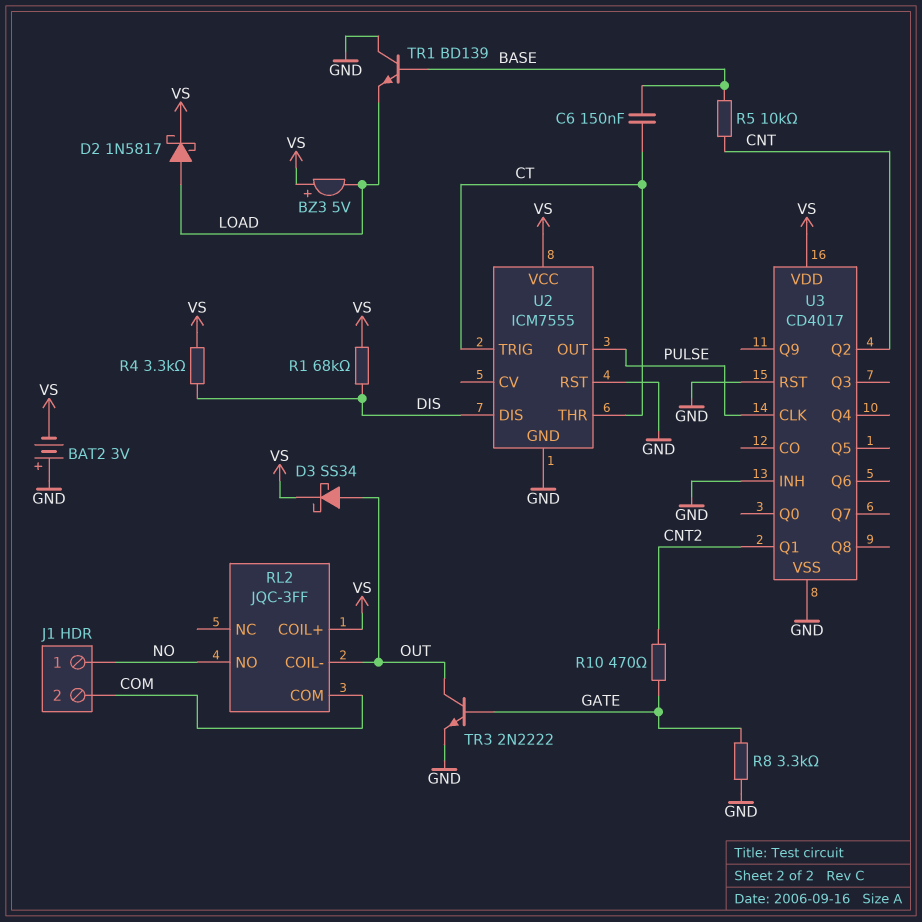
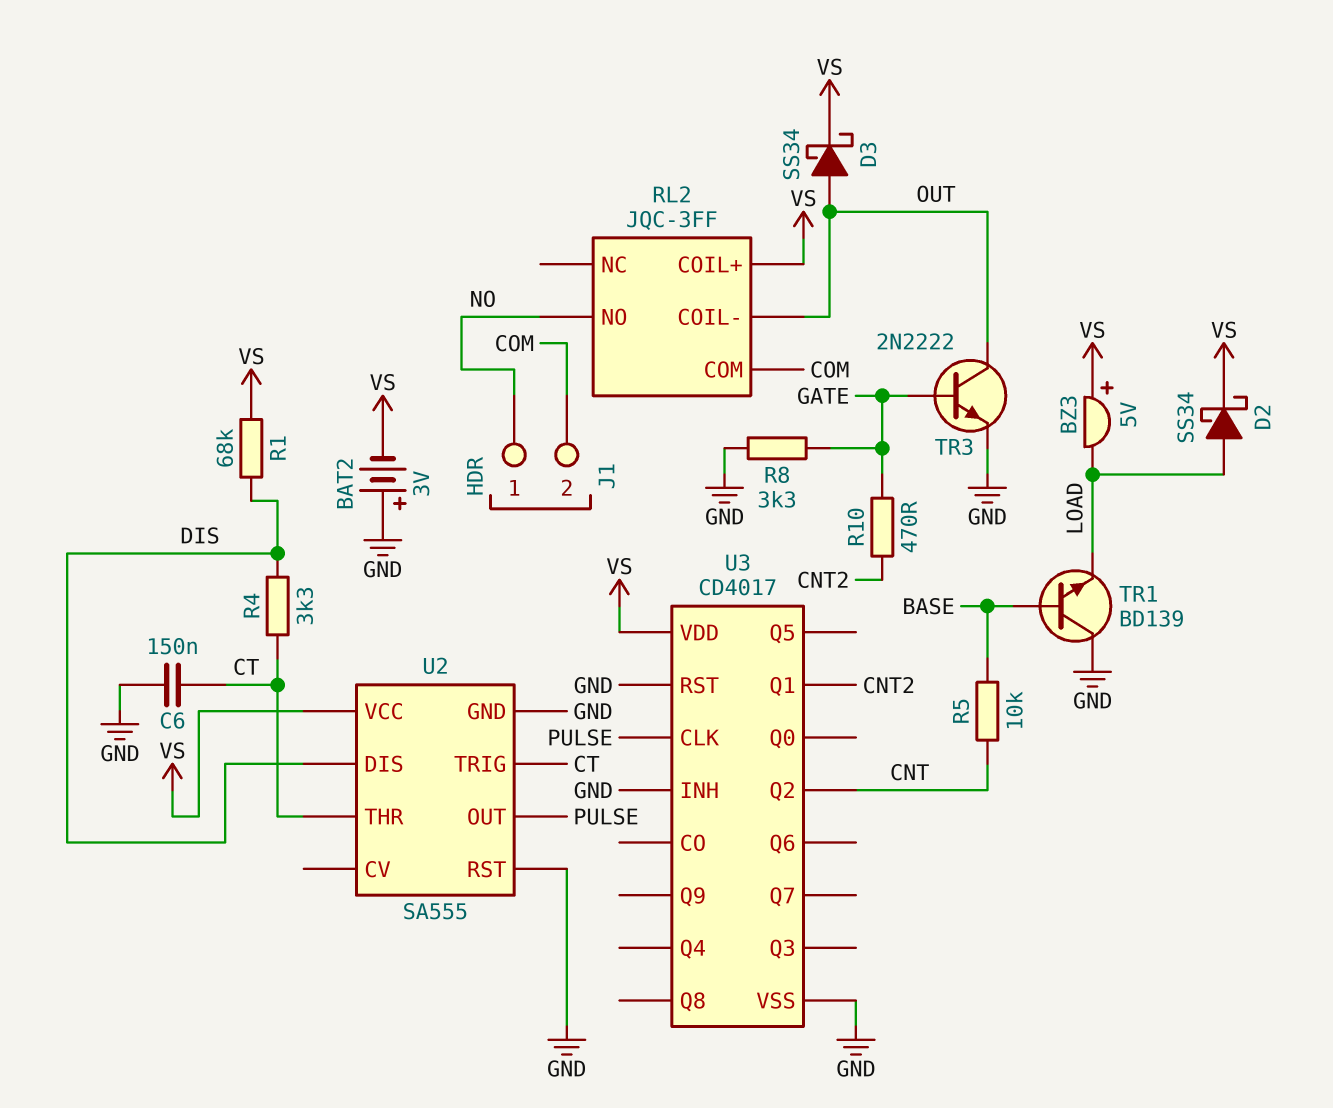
C6: 150nF (BASE, CT) -> 150nF (CT, GND)
D2: schottky 1N5817 (A LOAD, K VS) -> schottky SS34 (A LOAD, K VS)
R4: 3.3k (DIS, VS) -> 3.3k (CT, DIS)
U2: ICM7555 -> SA555

